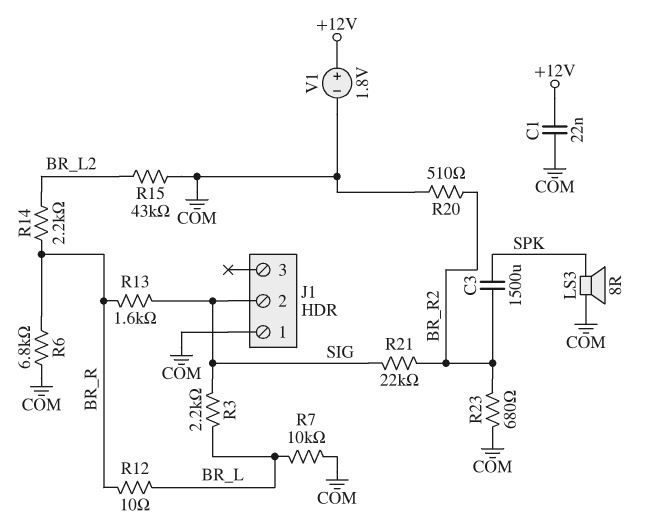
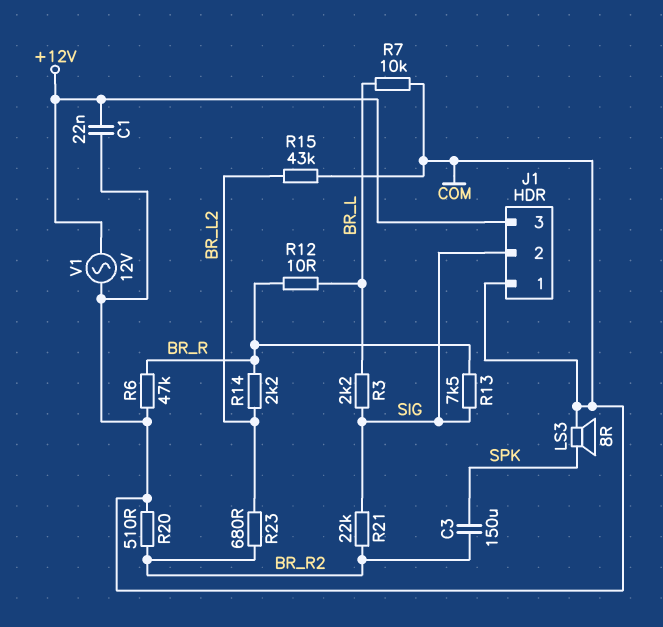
C3: 1500uF (BR_R2, SPK) -> 150uF (BR_R2, SPK)
J1 pin 3: none -> +12V
R6: 6.8k (BR_R, COM) -> 47k (BR_R, COM)
R13: 1.6k (BR_R, SIG) -> 7.5k (BR_R, SIG)
R23: 680 (BR_R2, COM) -> 680 (BR_L2, BR_R2)
V1: 1.8V (plus +12V, minus COM) -> AC 12V (+12V, COM)

